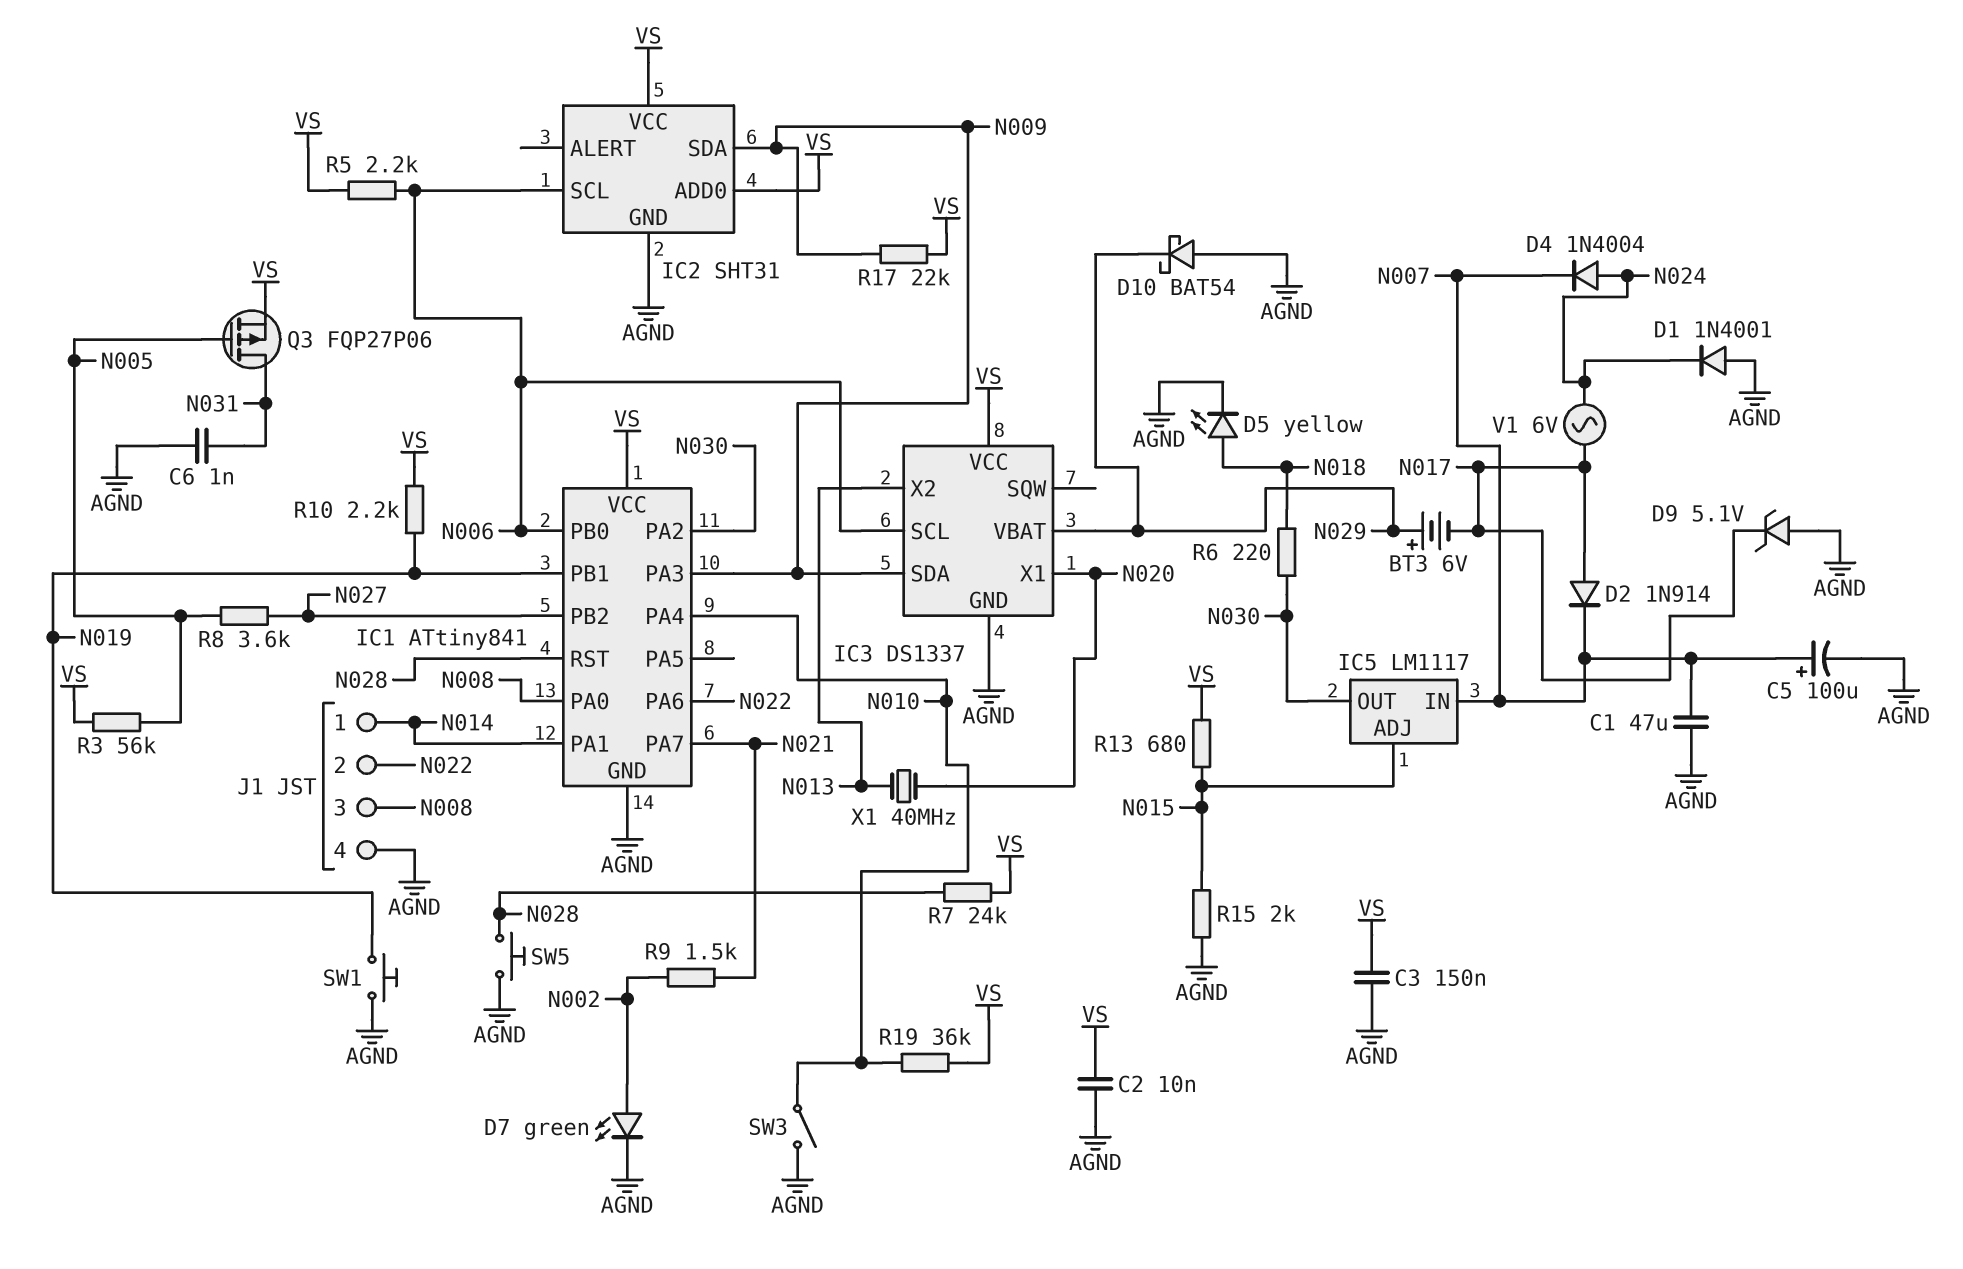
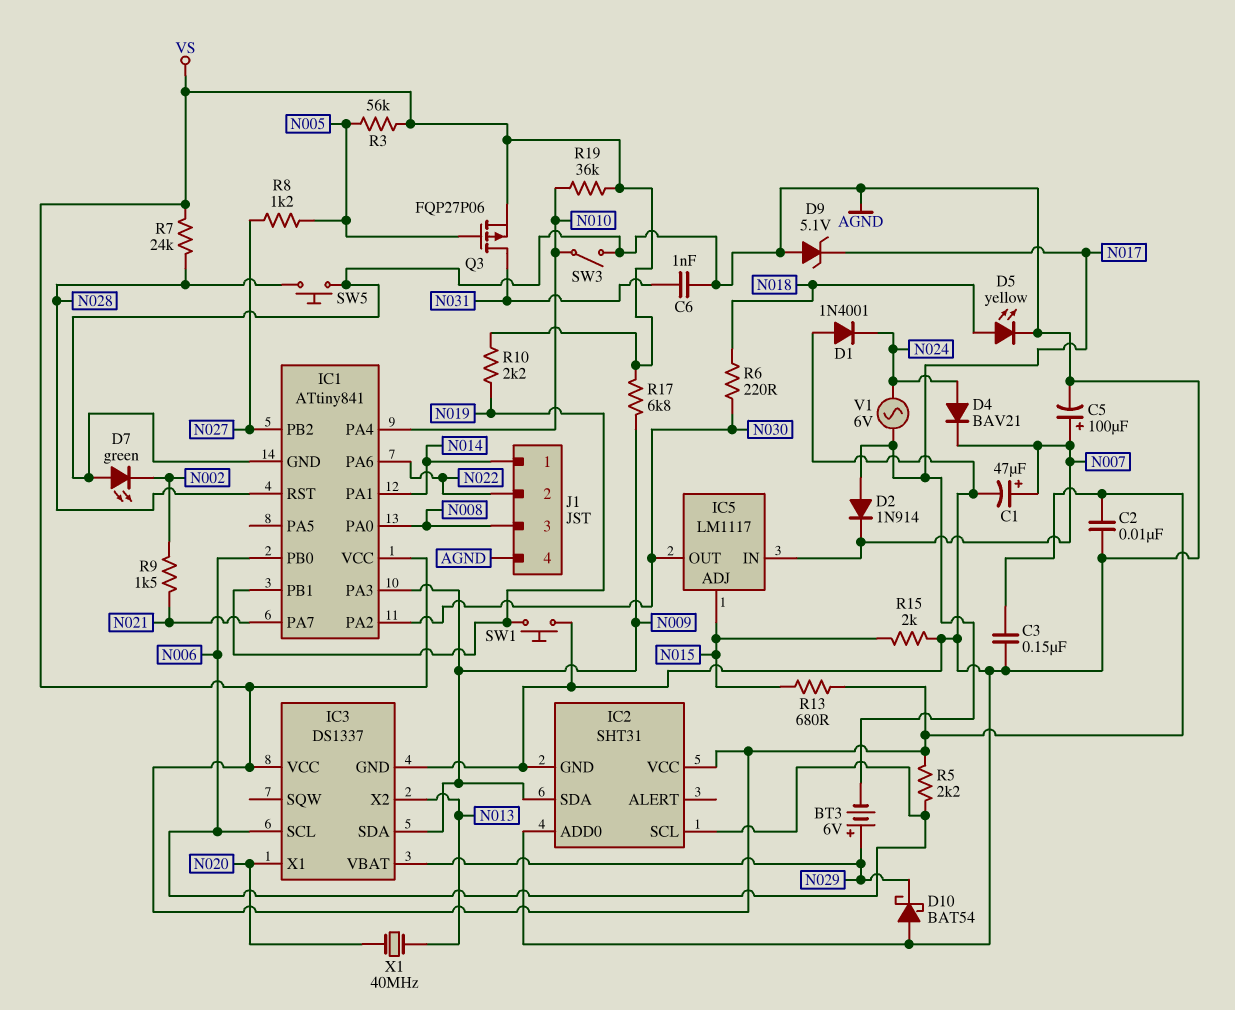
C1: 47uF (AGND, N007) -> 47uF (plus N007, minus AGND)
D4: diode 1N4004 (A N024, K N007) -> diode BAV21 (A N024, K N007)
D7: LED green (A N002, K AGND) -> LED green (A AGND, K N002)
IC2 pin ADD0: VS -> AGND
R8: 3.6k (N005, N027) -> 1.2k (N005, N027)
R17: 22k (N009, VS) -> 6.8k (N009, VS)

